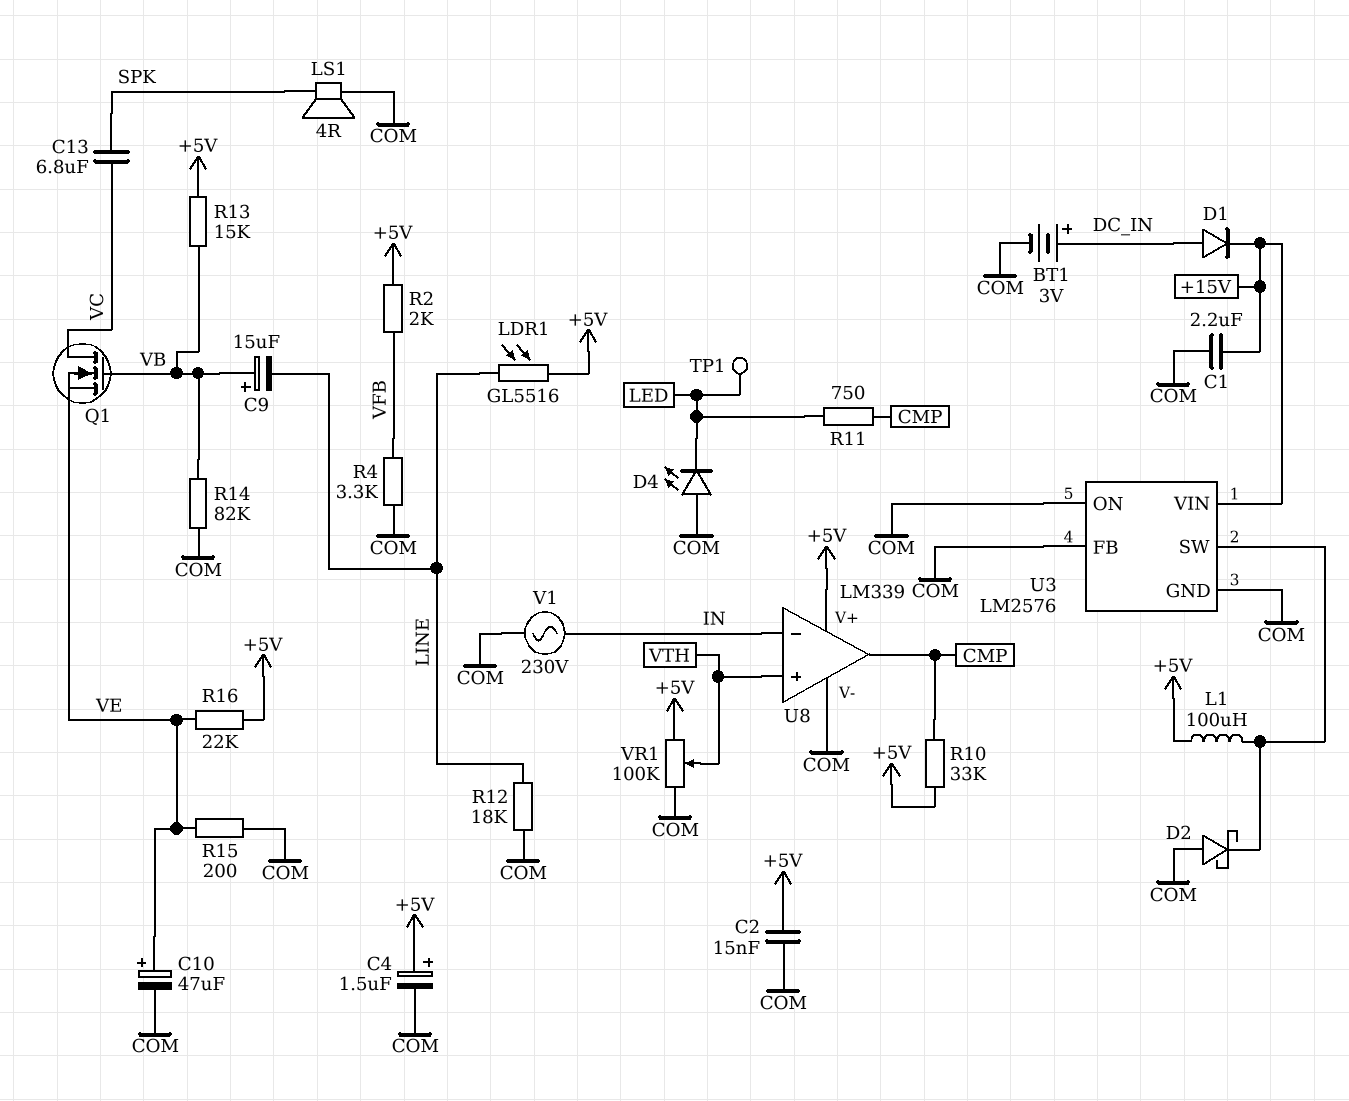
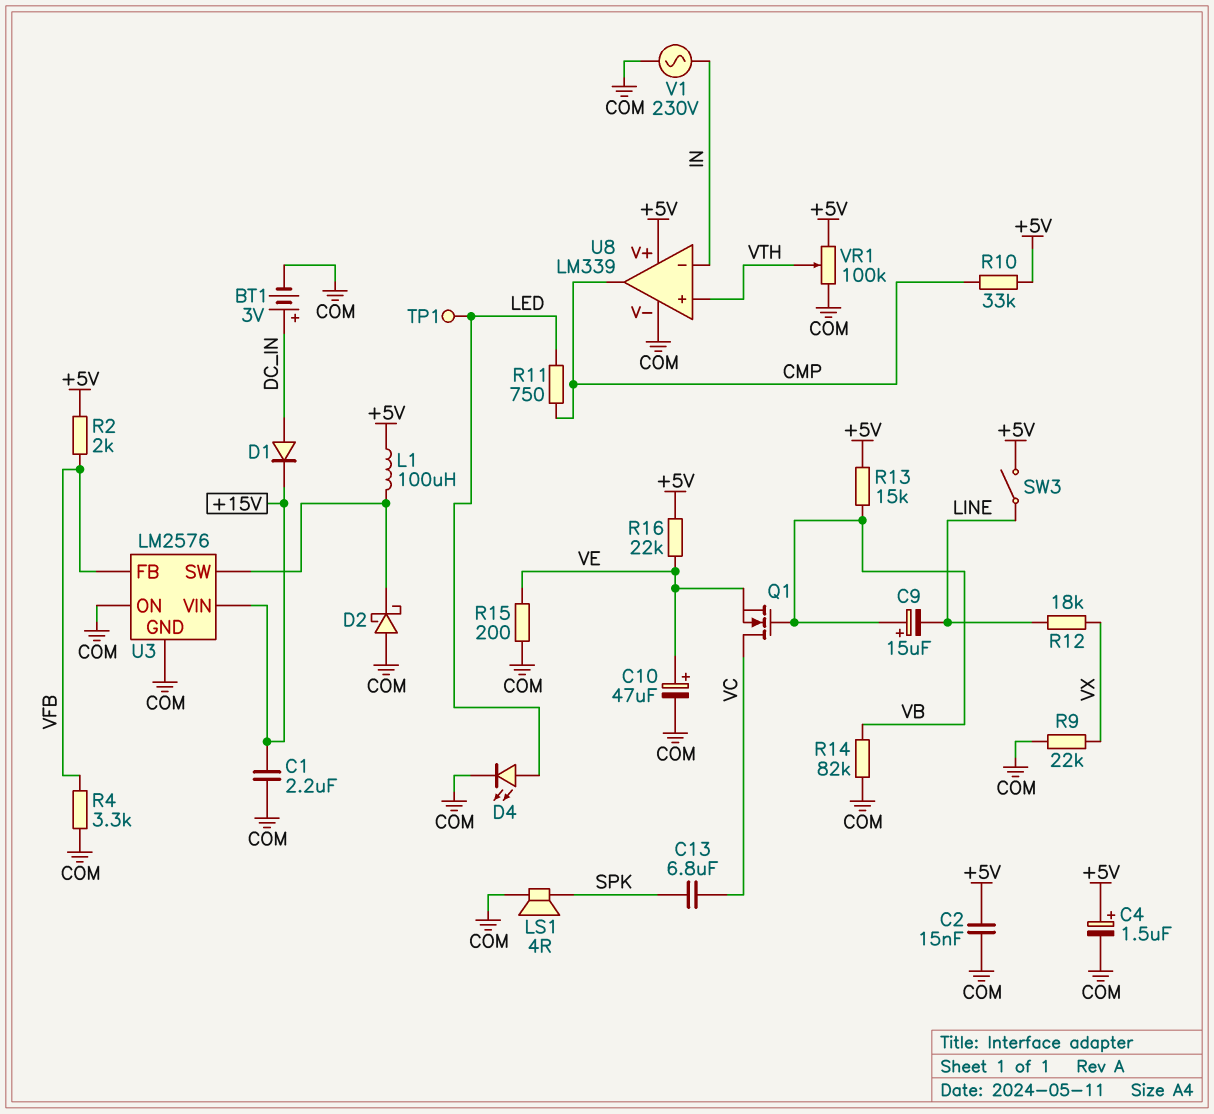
D4: LED (A COM, K LED) -> LED (A LED, K COM)
LDR1: GL5516 (+5V, LINE) -> none
R9: none -> 22k (COM, VX)
R12: 18k (COM, LINE) -> 18k (LINE, VX)
SW3: none -> switch (+5V, LINE)
U3 pin FB: COM -> VFB

